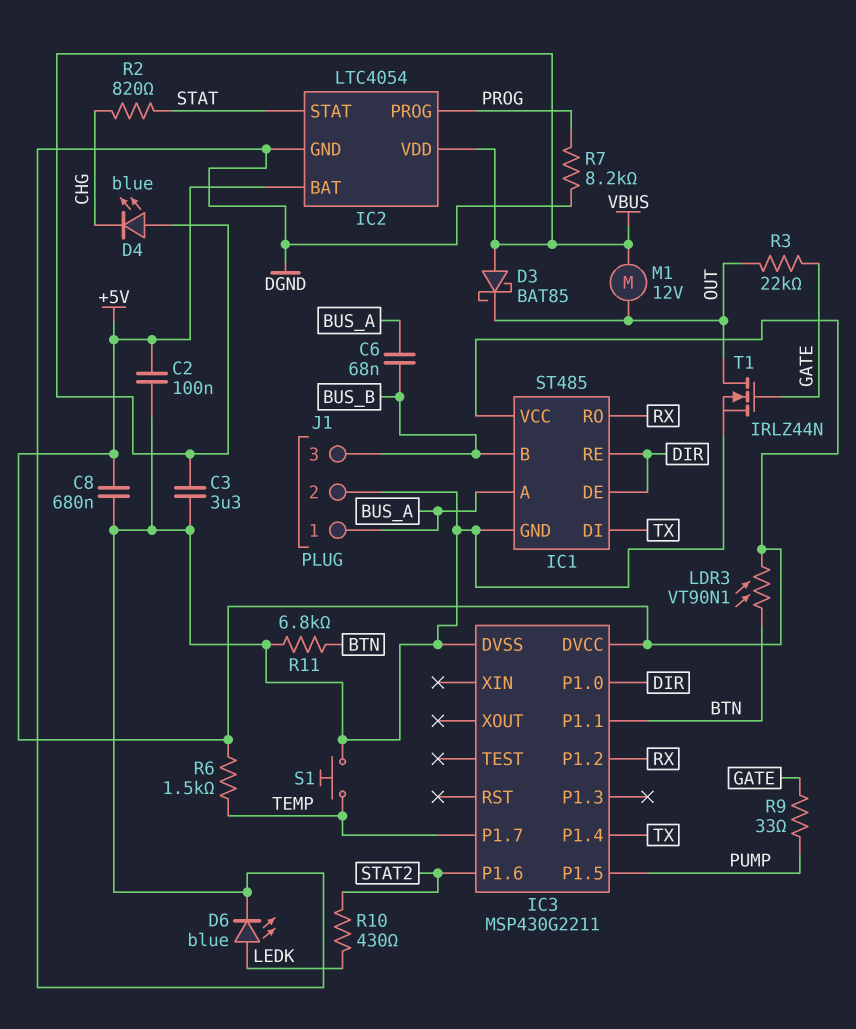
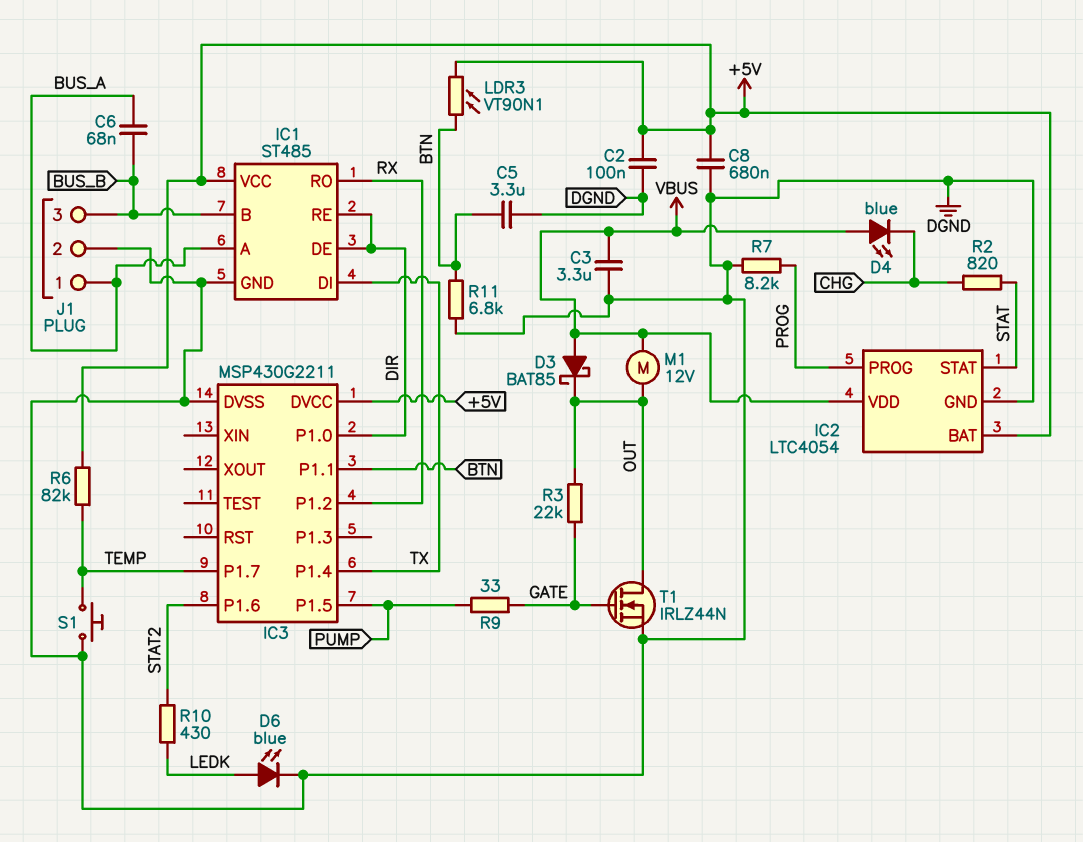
C5: none -> 3.3uF (BTN, DGND)
R6: 1.5k (+5V, TEMP) -> 82k (+5V, TEMP)

